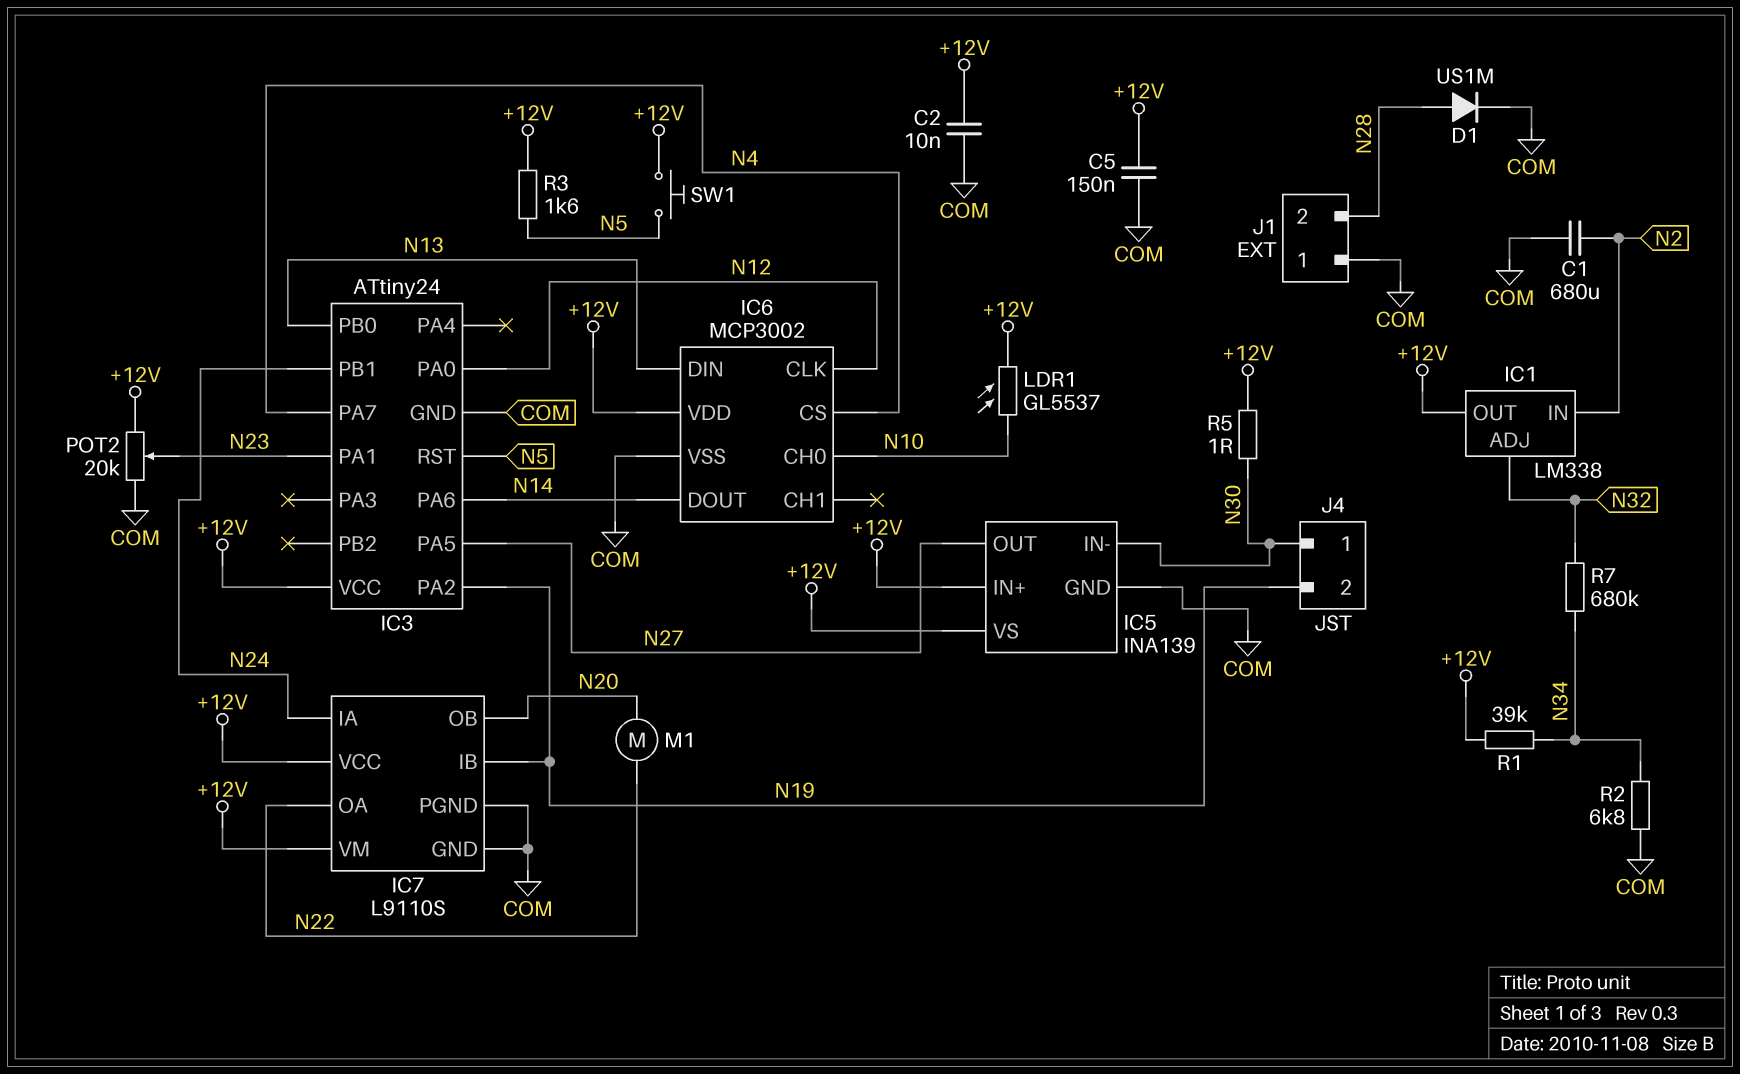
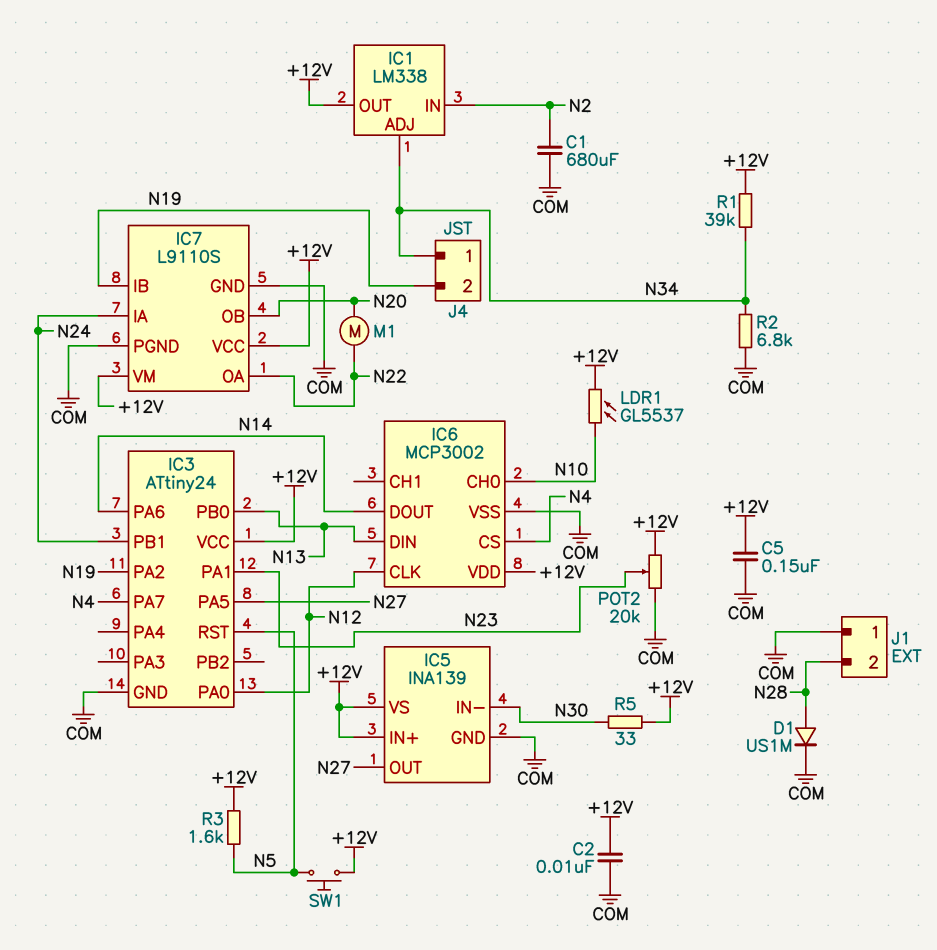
IC1 pin ADJ: N32 -> N34
J4 pin 1: N30 -> N34
R5: 1 (+12V, N30) -> 33 (+12V, N30)
R7: 680k (N32, N34) -> none

